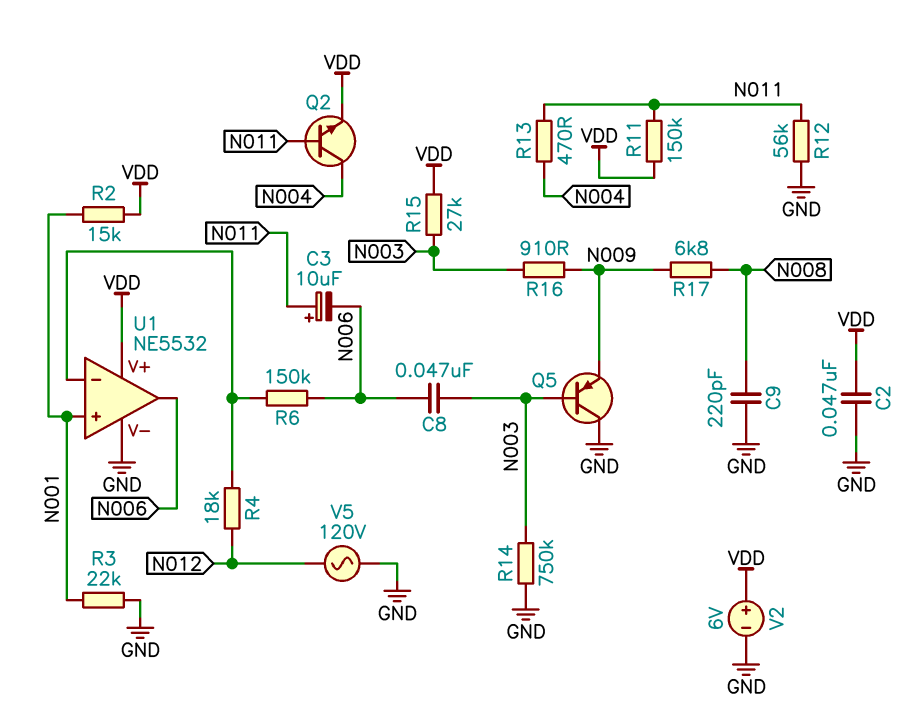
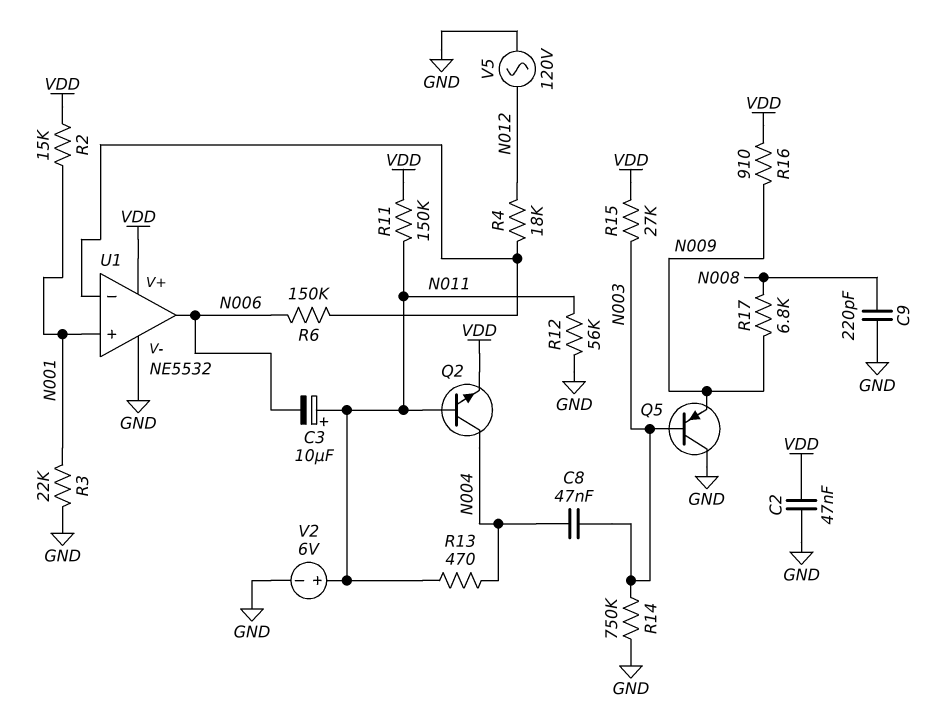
C8: 47nF (N003, N006) -> 47nF (N003, N004)
R16: 910 (N003, N009) -> 910 (N009, VDD)
V2: 6V (plus VDD, minus GND) -> 6V (plus N011, minus GND)

